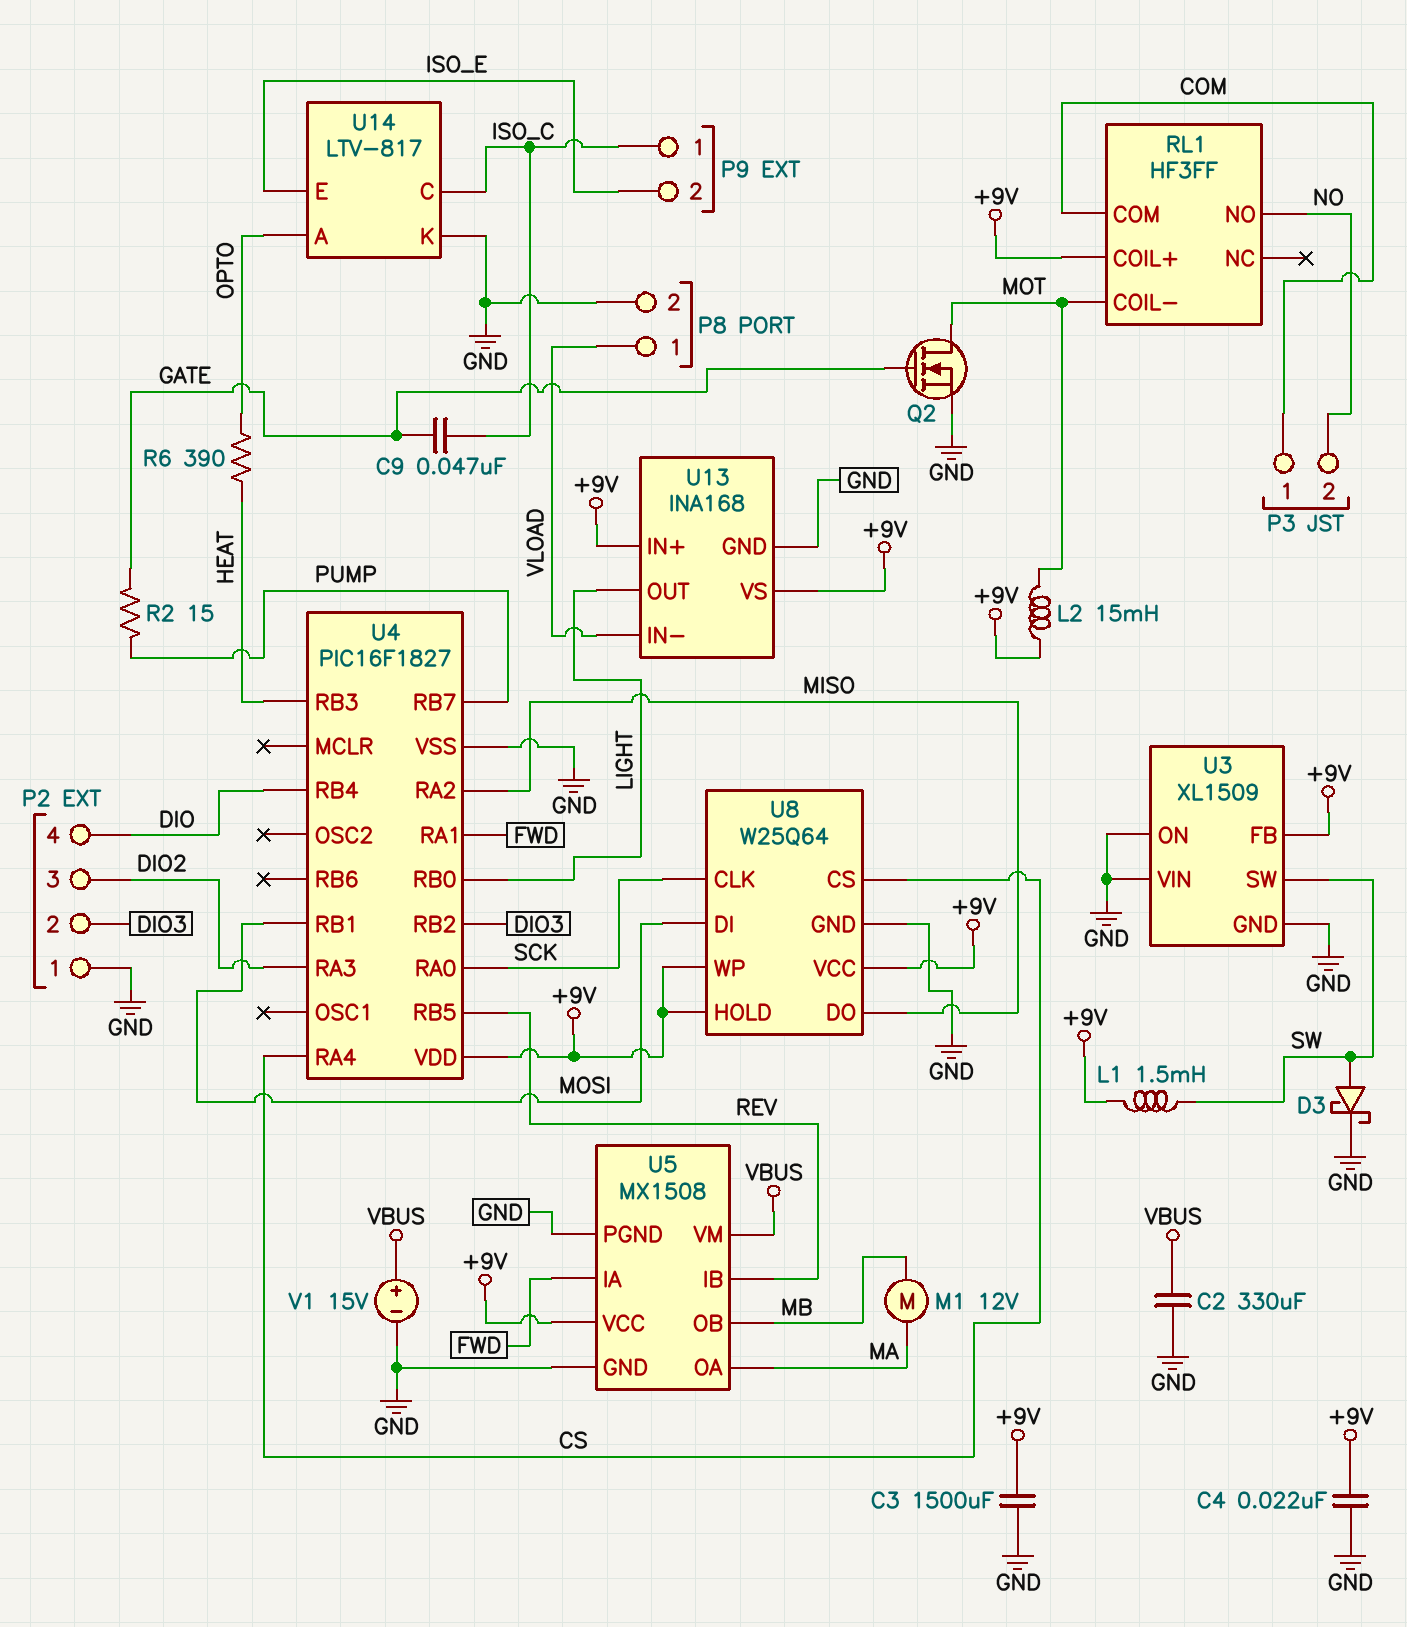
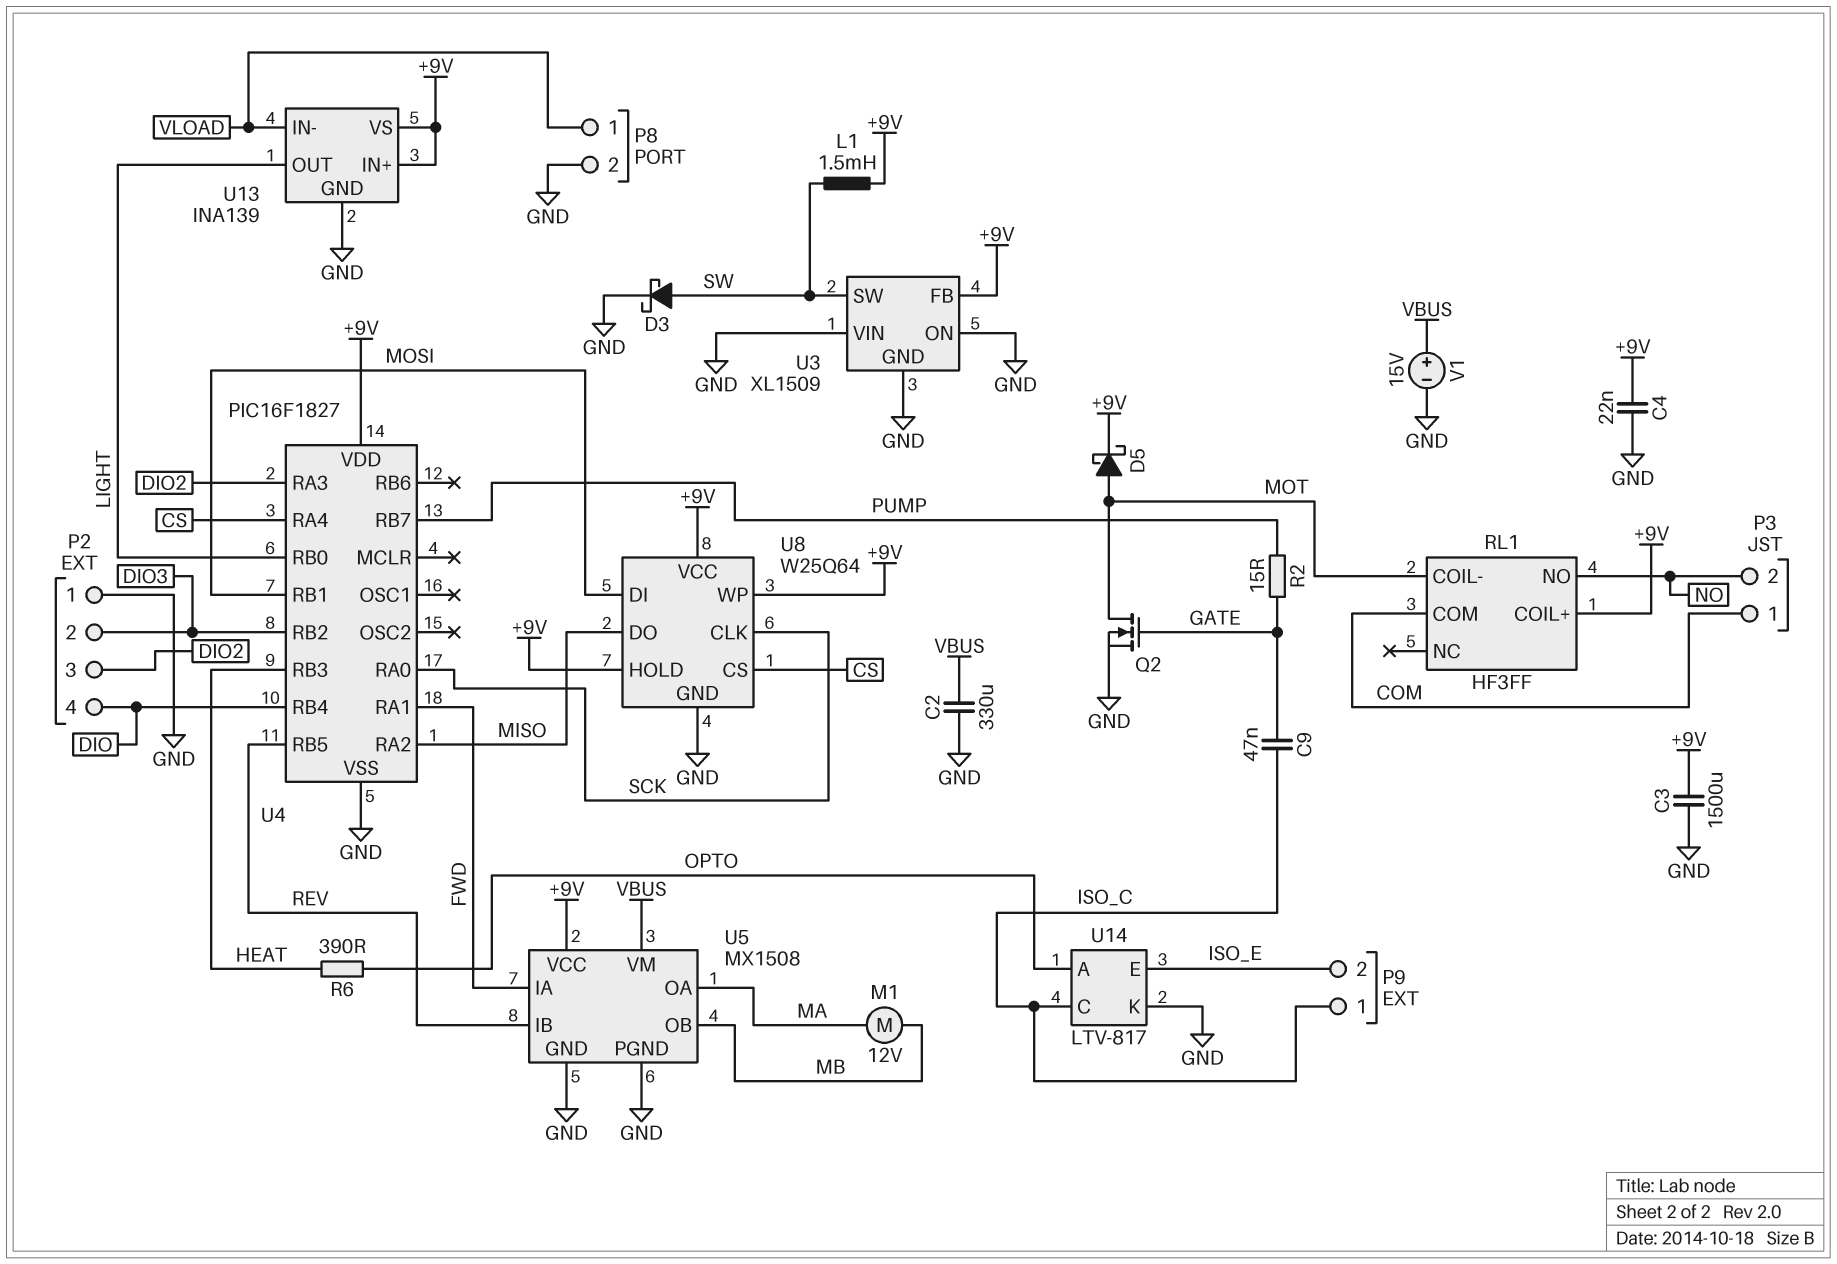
D5: none -> schottky (A MOT, K +9V)
L2: 15mH (+9V, MOT) -> none
U13: INA168 -> INA139

